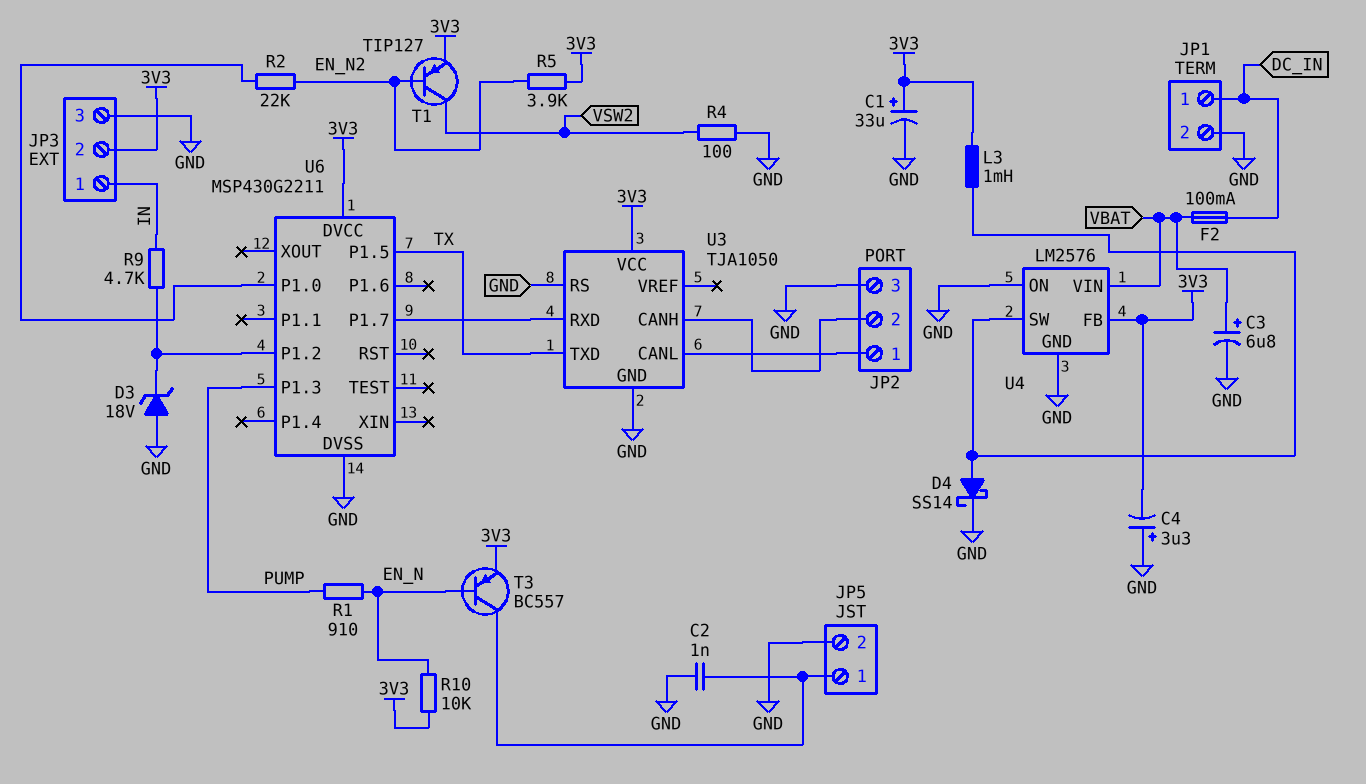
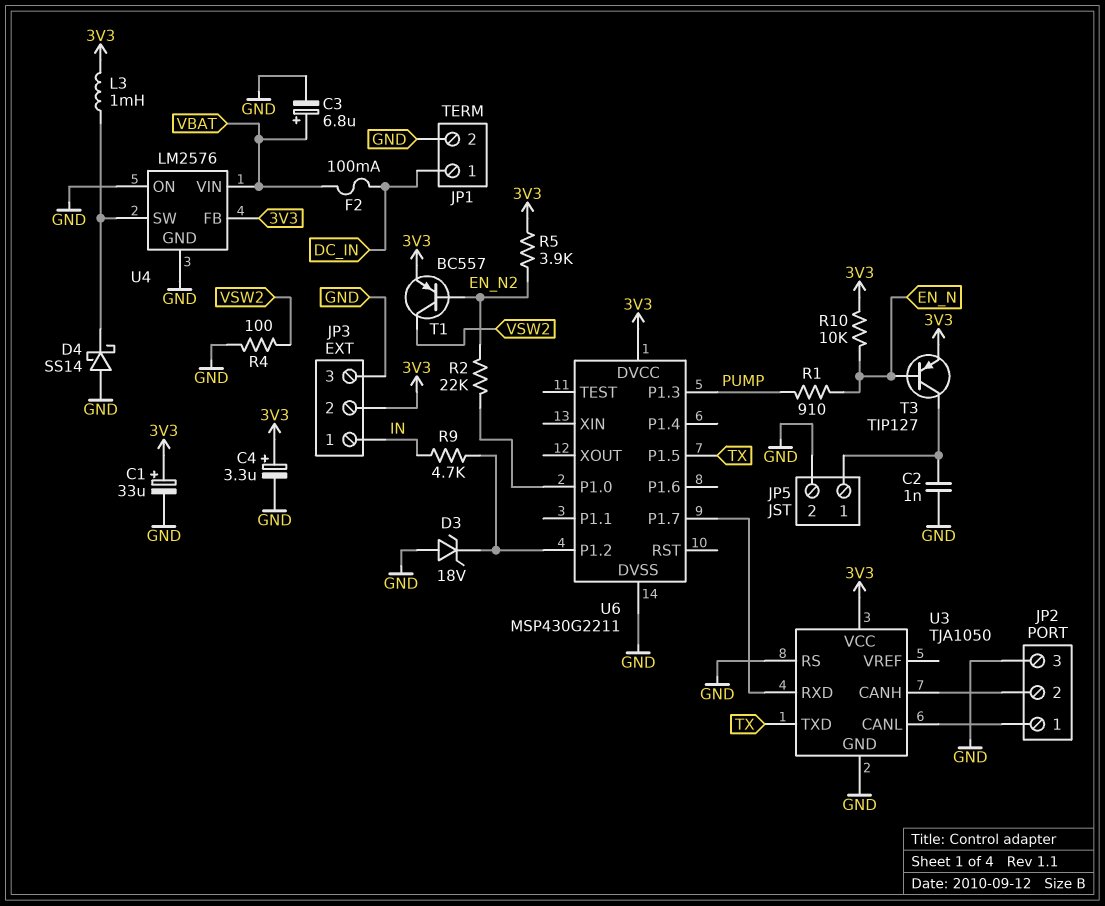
C4: 3.3uF (plus GND, minus 3V3) -> 3.3uF (plus 3V3, minus GND)
D4: schottky SS14 (A U4/SW, K GND) -> schottky SS14 (A GND, K U4/SW)
T1: PNP TIP127 (B EN_N2, C VSW2, E 3V3) -> PNP BC557 (B EN_N2, C VSW2, E 3V3)
T3: PNP BC557 (B EN_N, C JP5/1, E 3V3) -> PNP TIP127 (B EN_N, C JP5/1, E 3V3)

